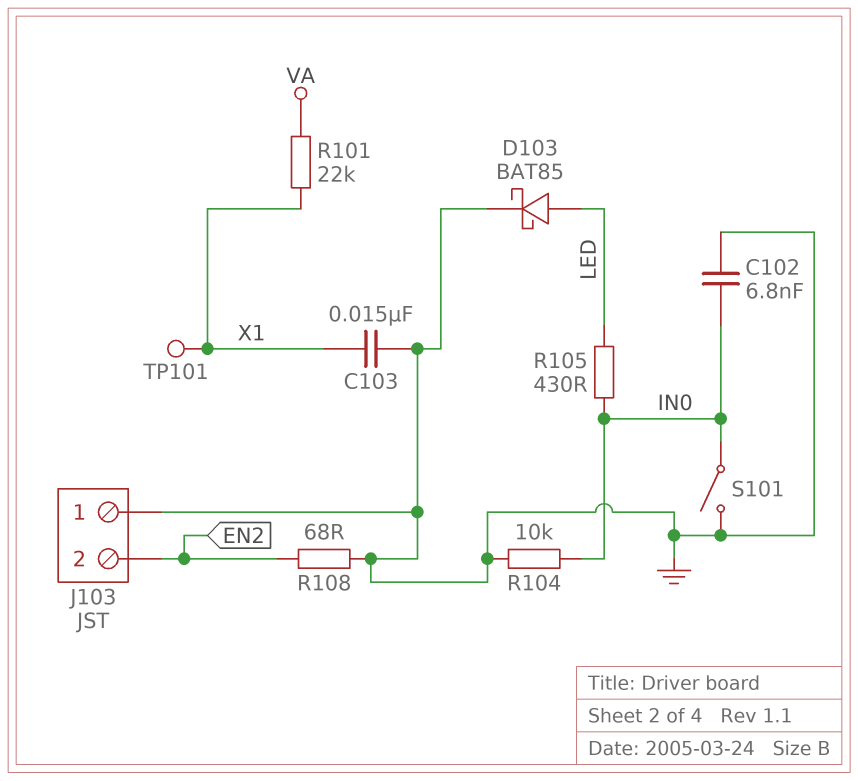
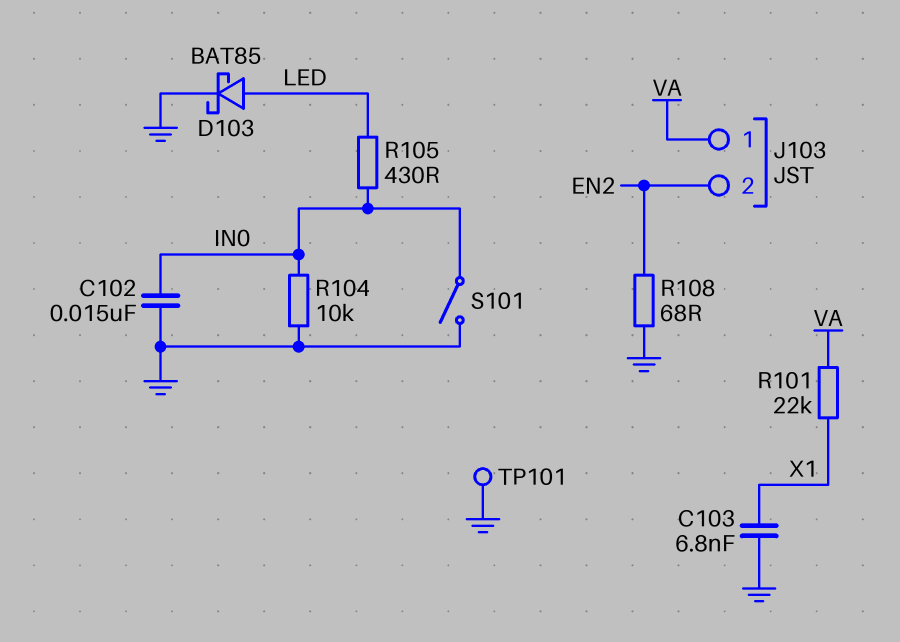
C102: 6.8nF (GND, IN0) -> 15nF (GND, IN0)
C103: 15nF (GND, X1) -> 6.8nF (GND, X1)
J103 pin 1: GND -> VA
TP101: test point (X1) -> test point (GND)

